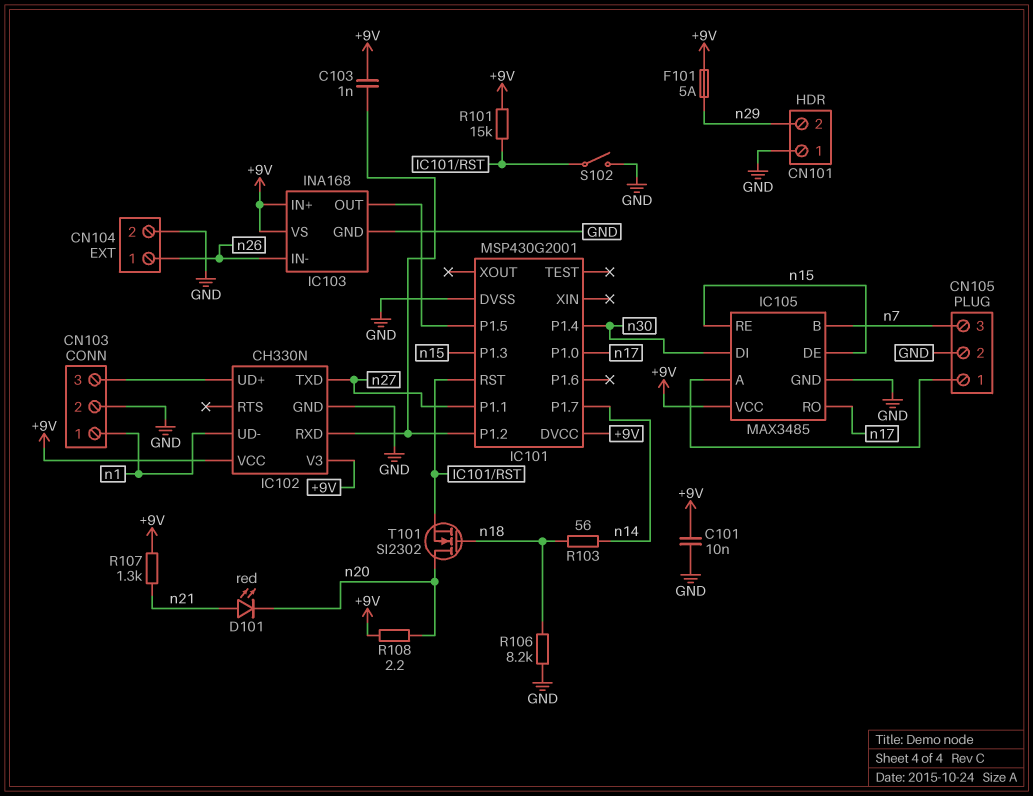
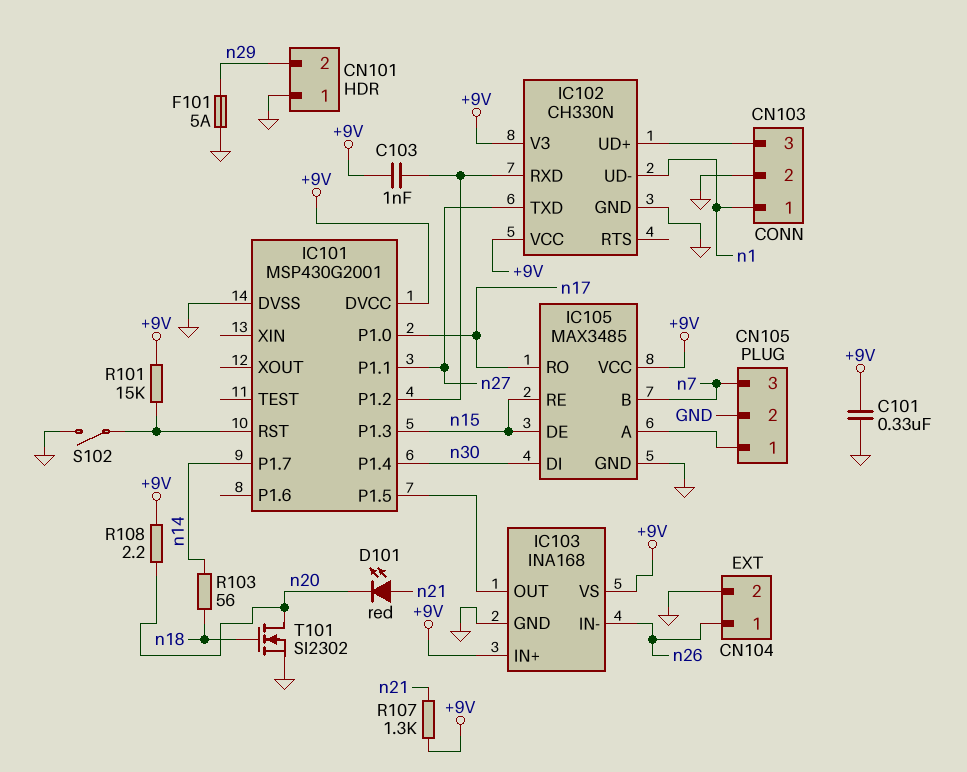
C101: 10nF (+9V, GND) -> 330nF (+9V, GND)
F101: 5A (+9V, n29) -> 5A (GND, n29)
R106: 8.2k (GND, n18) -> none
T101: NMOS SI2302 (G n18, D n20, S IC101/RST) -> NMOS SI2302 (G n18, D n20, S GND)

